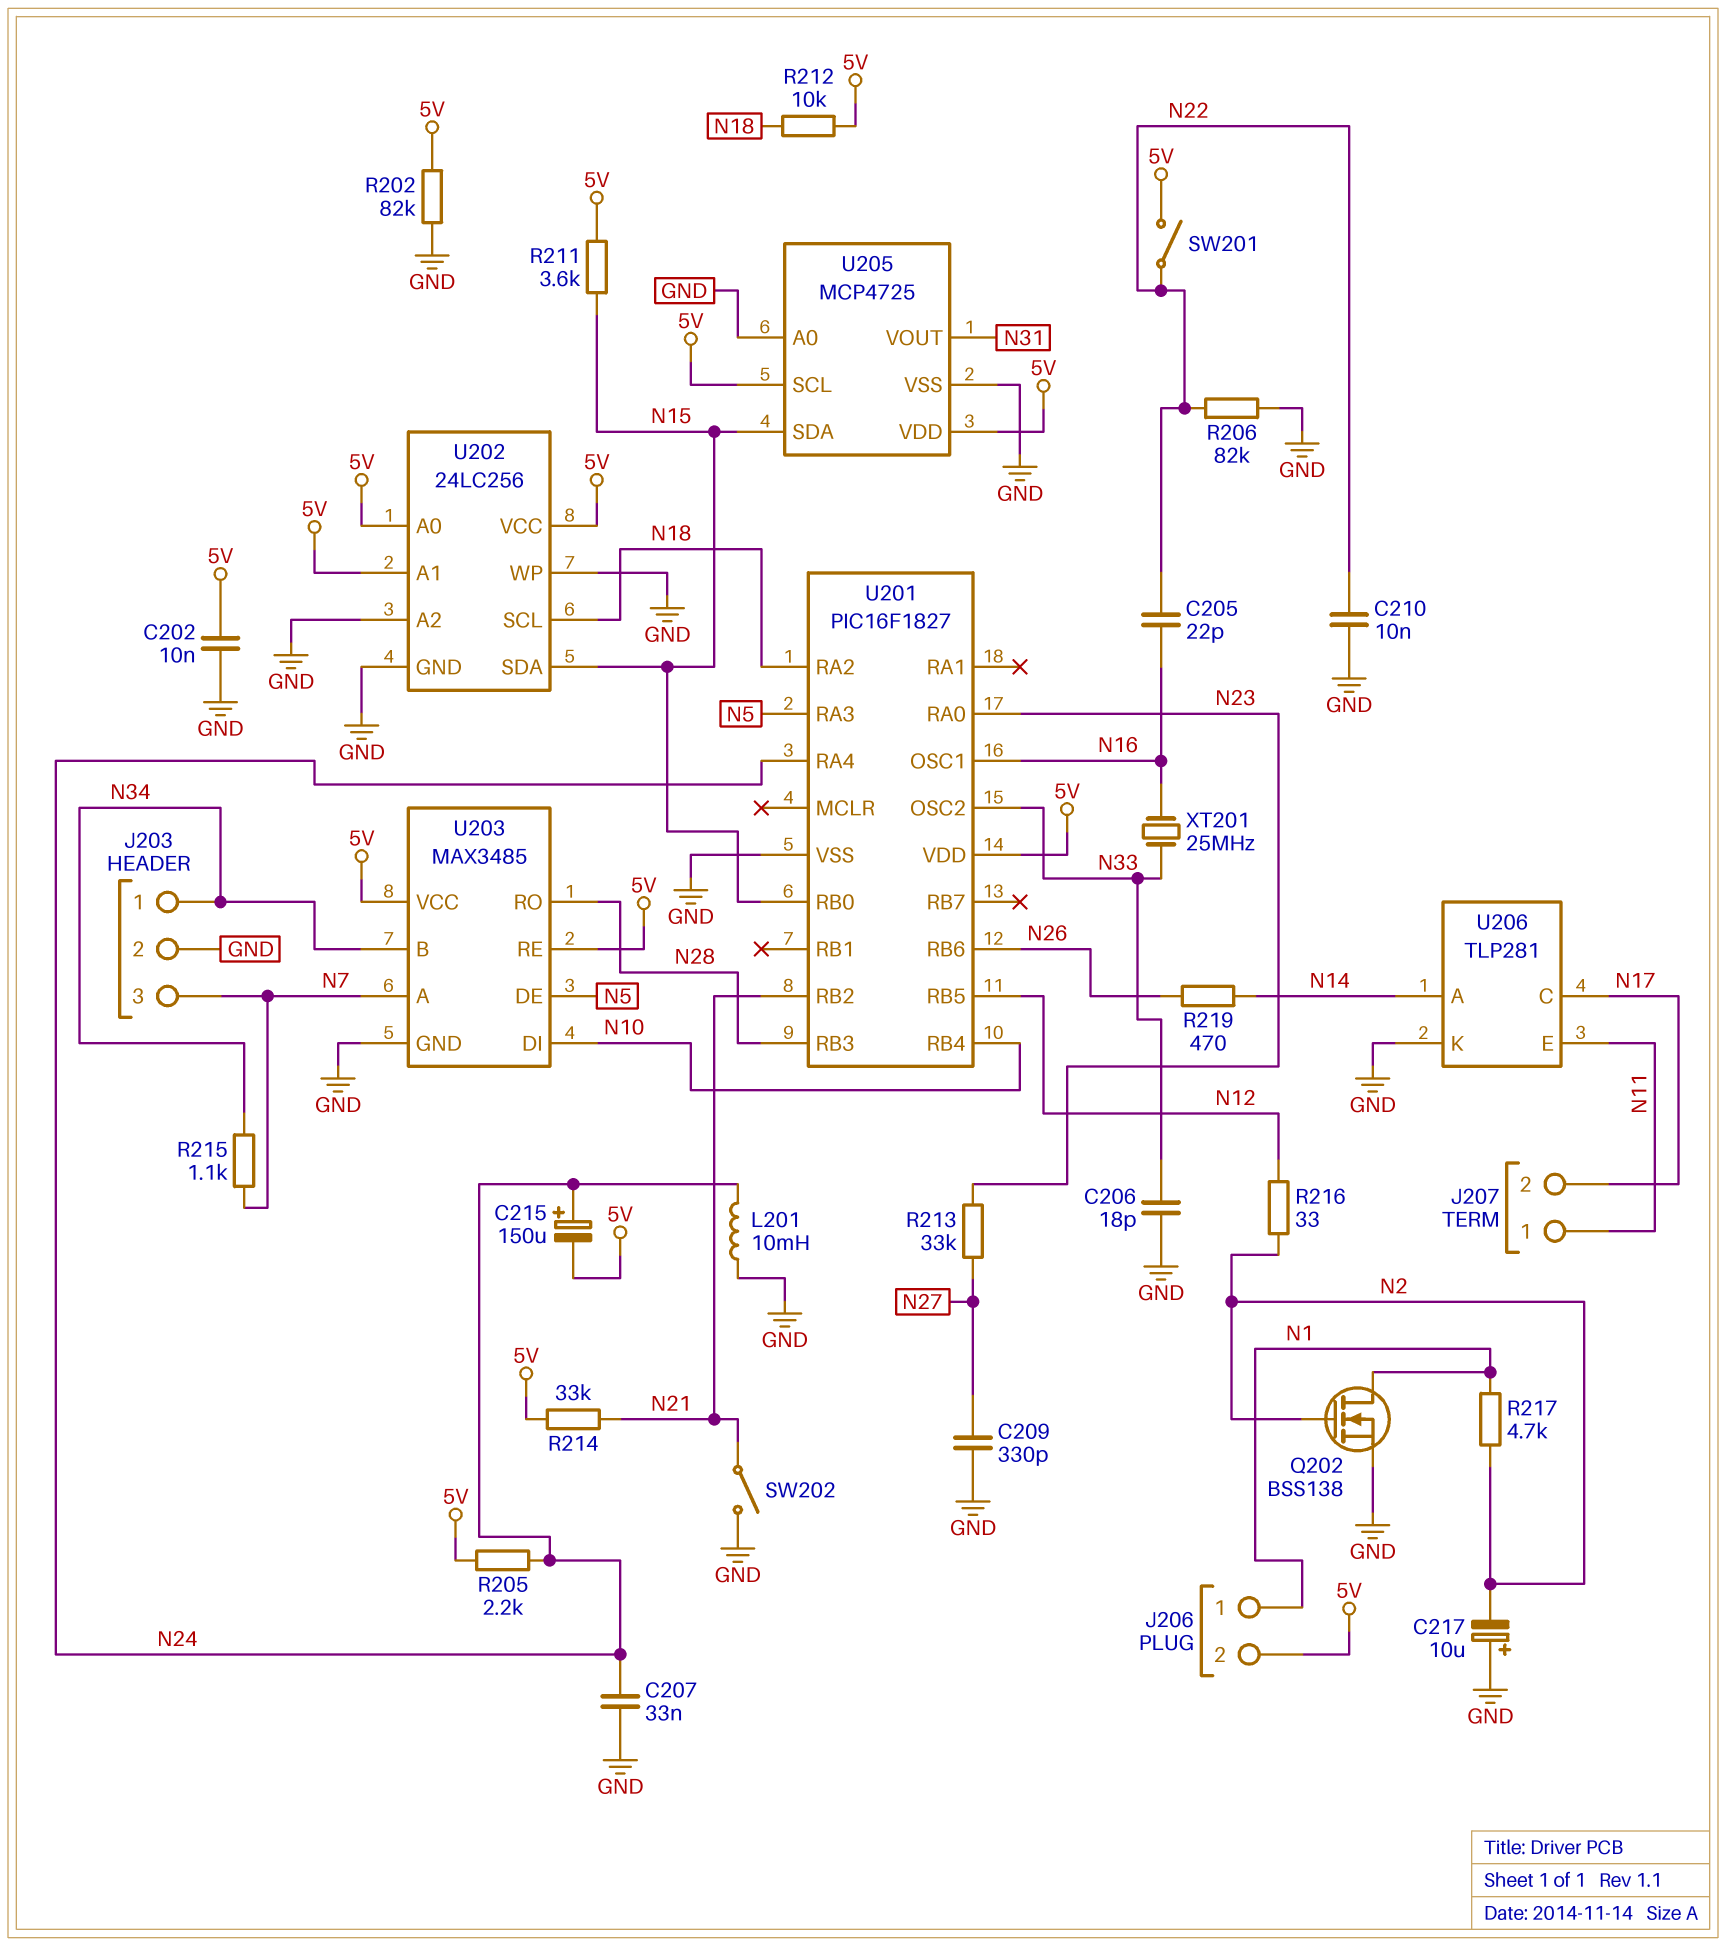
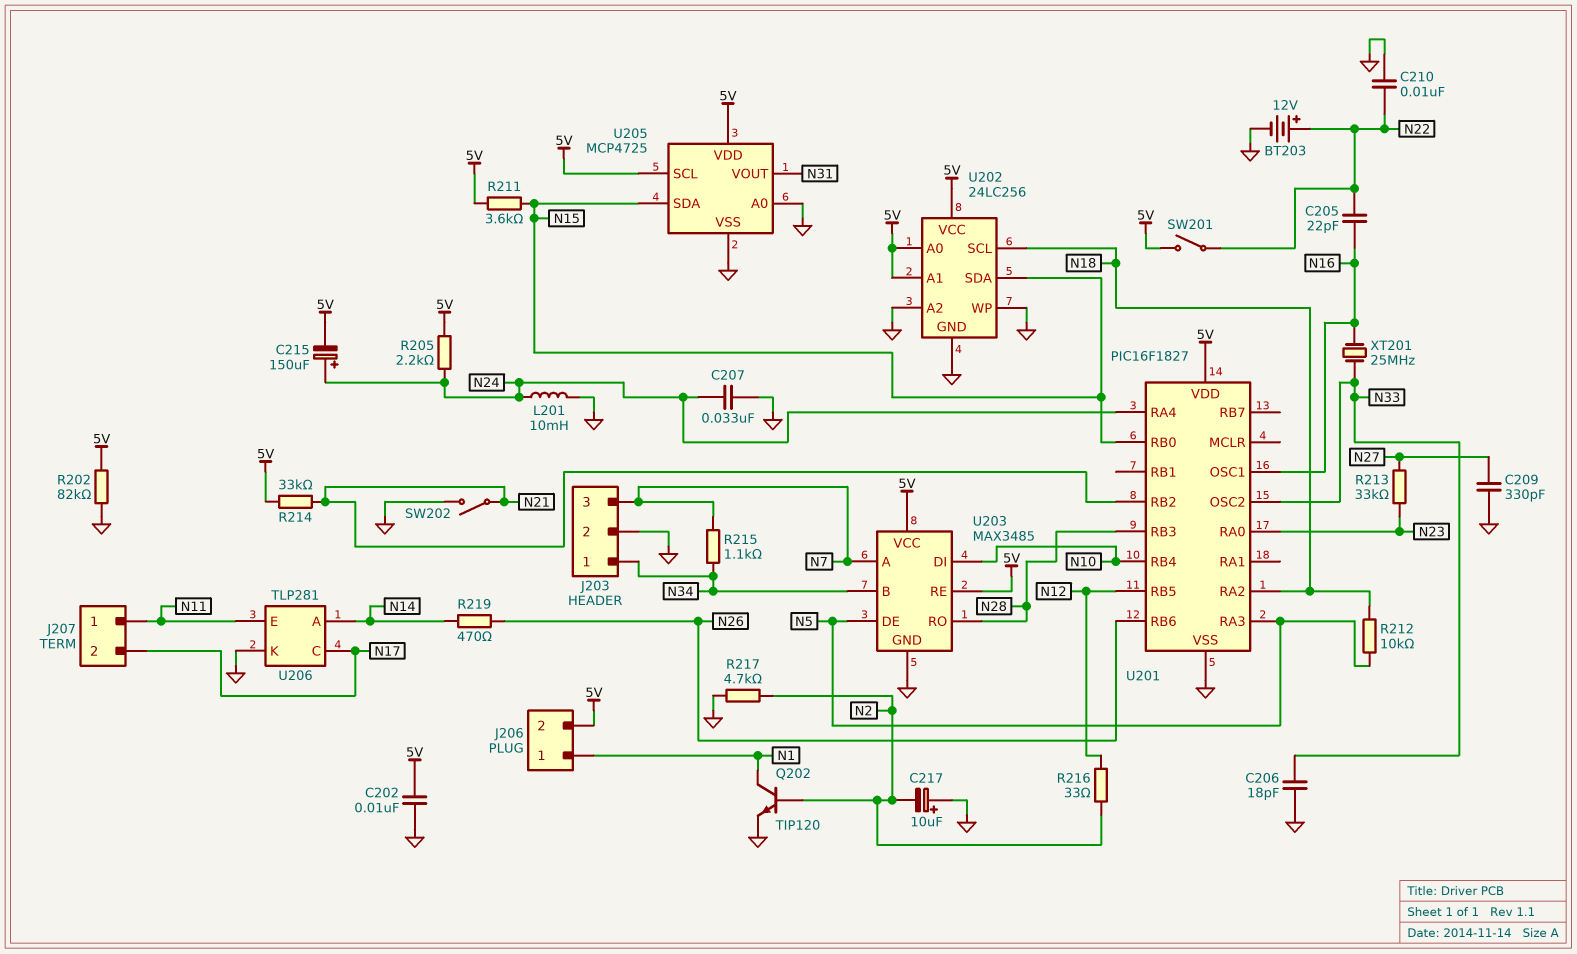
BT203: none -> 12V (plus N22, minus GND)
Q202: NMOS BSS138 (G N2, D N1, S GND) -> NPN TIP120 (B N2, C N1, E GND)
R206: 82k (GND, N22) -> none
R212: 10k (5V, N18) -> 10k (N5, N18)
R217: 4.7k (N1, N2) -> 4.7k (GND, N2)

